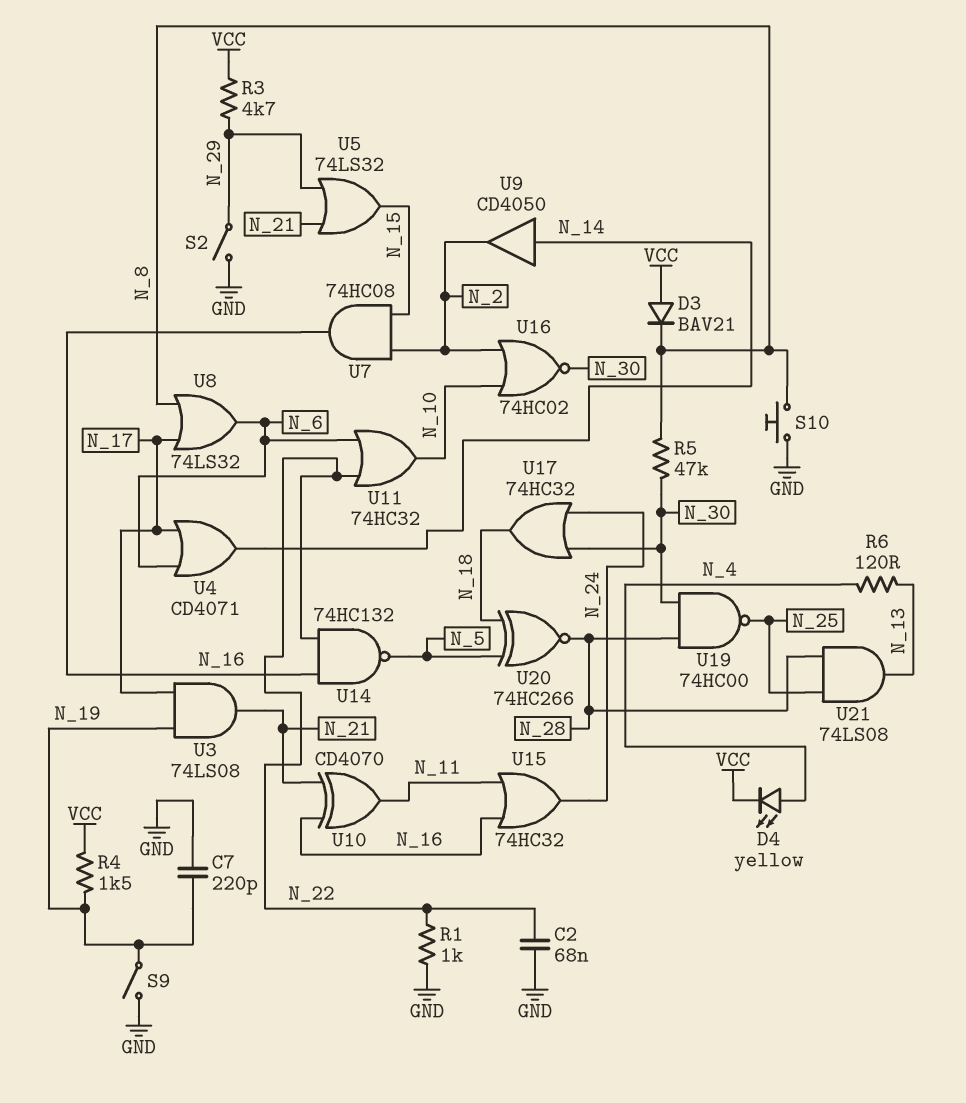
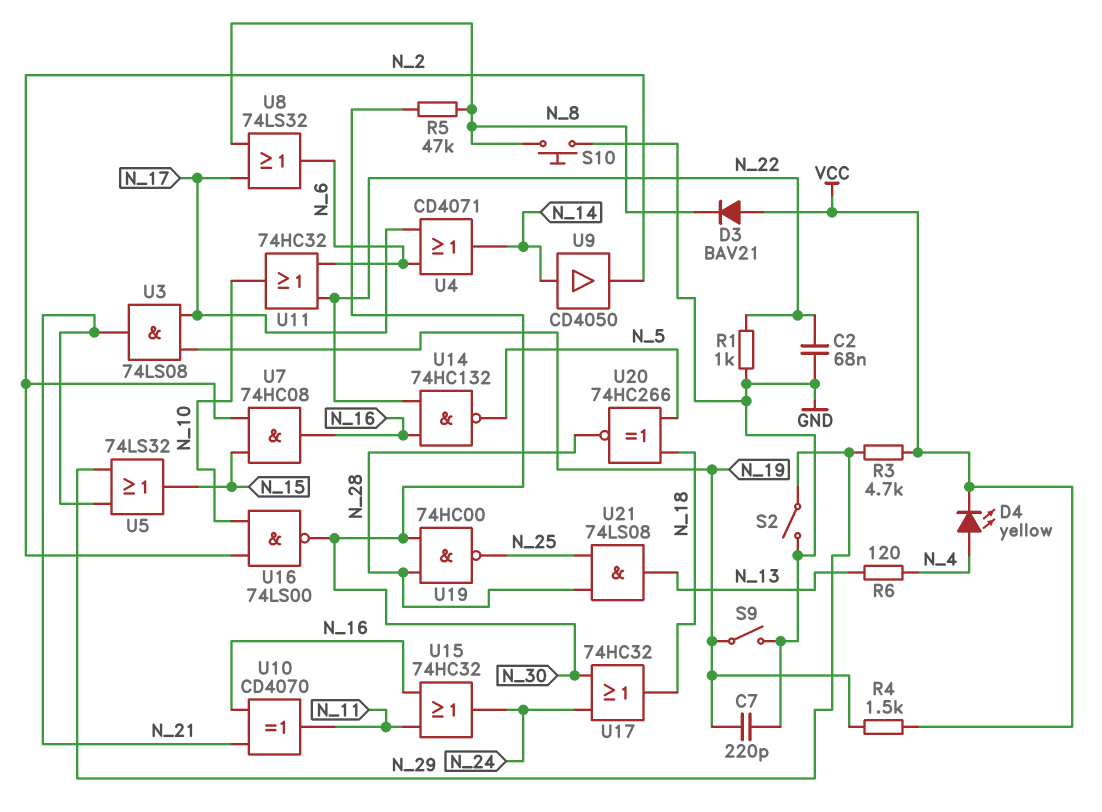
U16: NOR 74HC02 (in N_2, in N_10, out N_30) -> NAND 74LS00 (in N_2, in N_10, out N_30)

